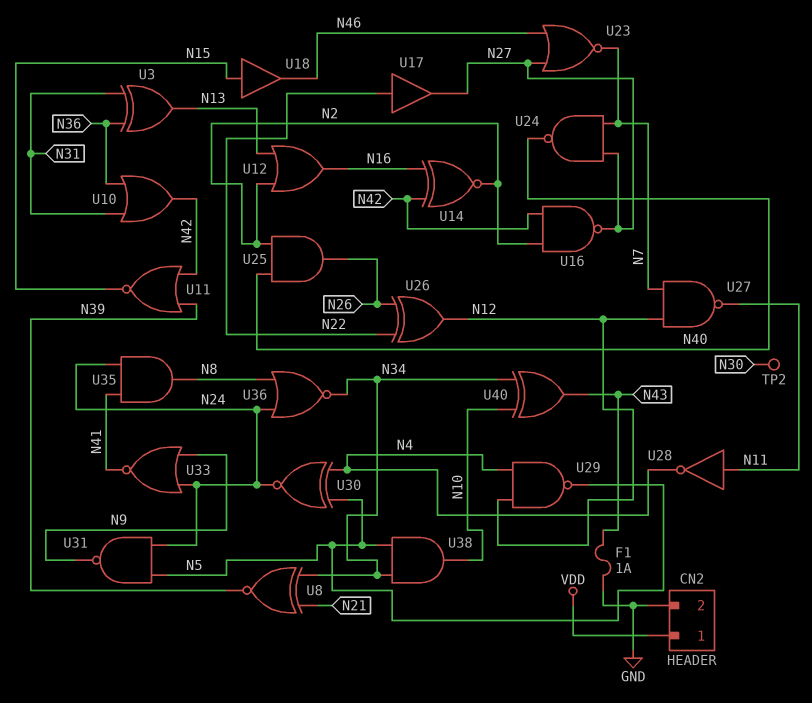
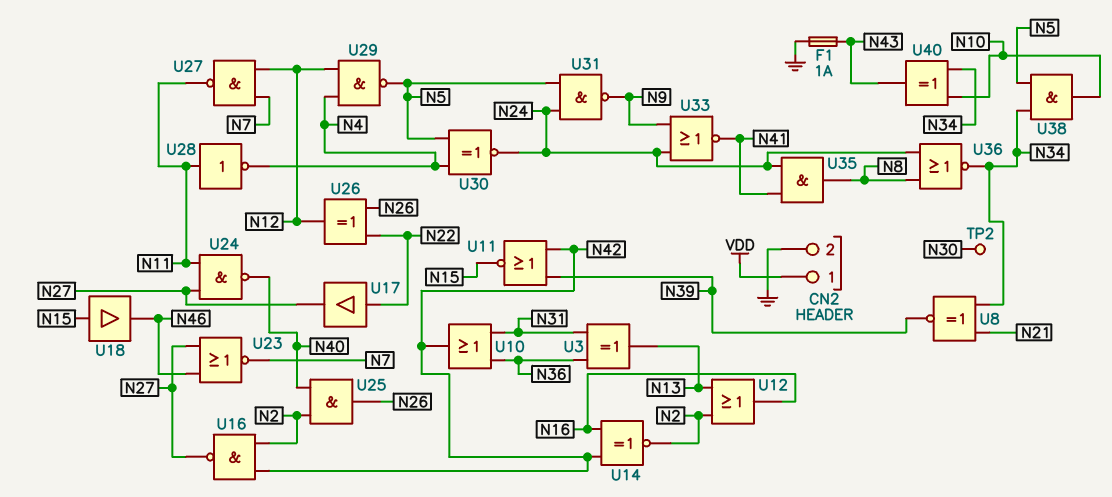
U24: NAND (in N7, in N27, out N40) -> NAND (in N11, in N27, out N40)

